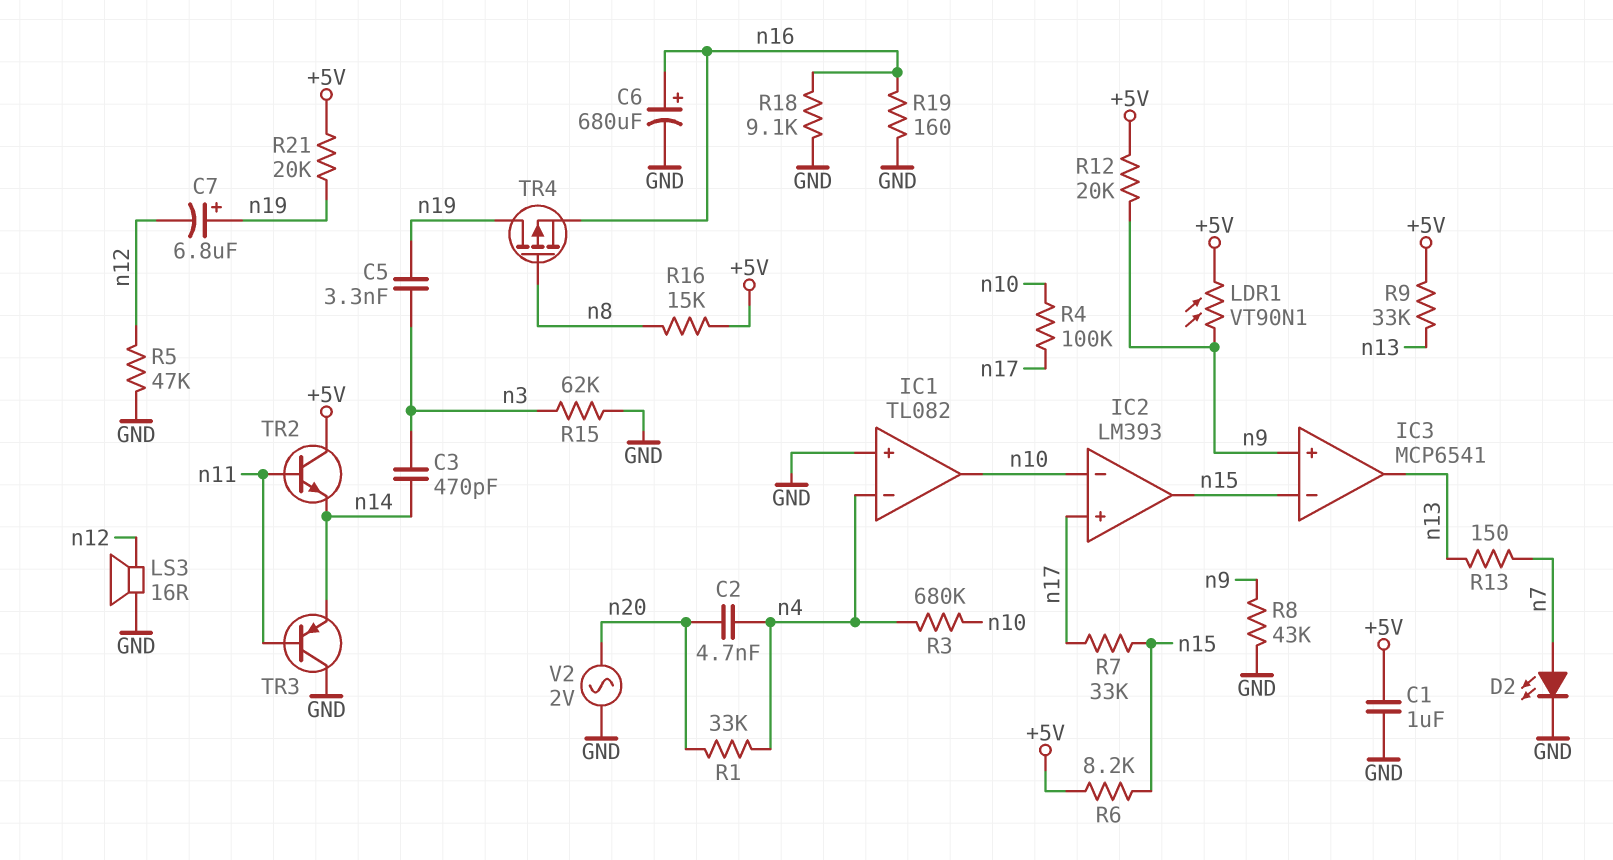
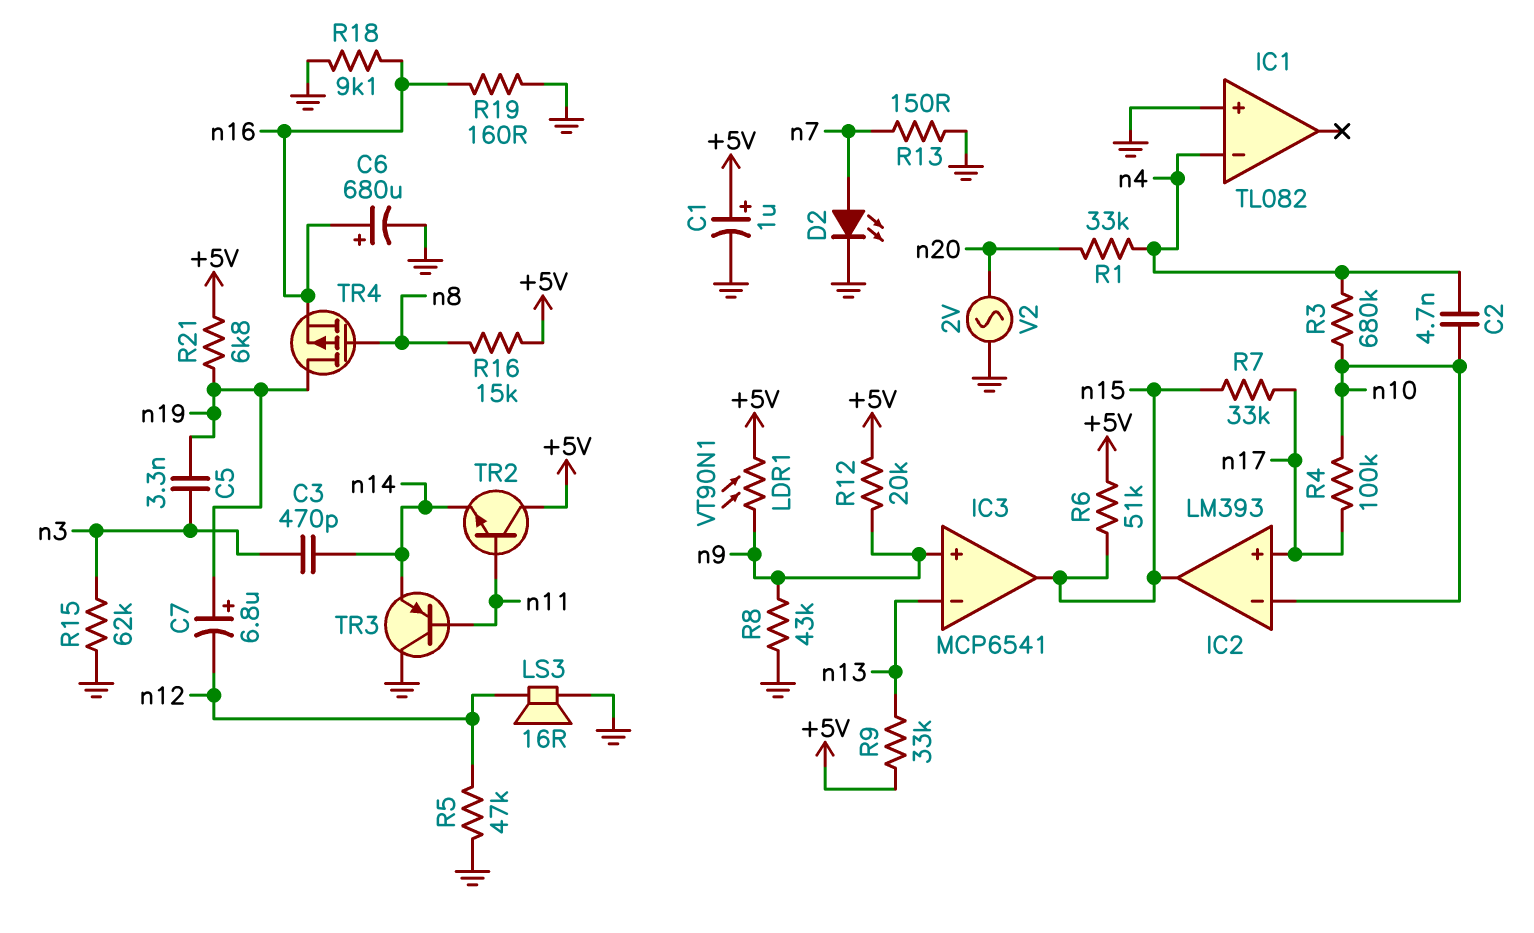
C1: 1uF (+5V, GND) -> 1uF (plus +5V, minus GND)
C2: 4.7nF (n4, n20) -> 4.7nF (n4, n10)
IC1 pin out: n10 -> none
IC3 pin in-: n15 -> n13
IC3 pin out: n13 -> n15
R6: 8.2k (+5V, n15) -> 51k (+5V, n15)
R13: 150 (n7, n13) -> 150 (GND, n7)
R21: 20k (+5V, n19) -> 6.8k (+5V, n19)

